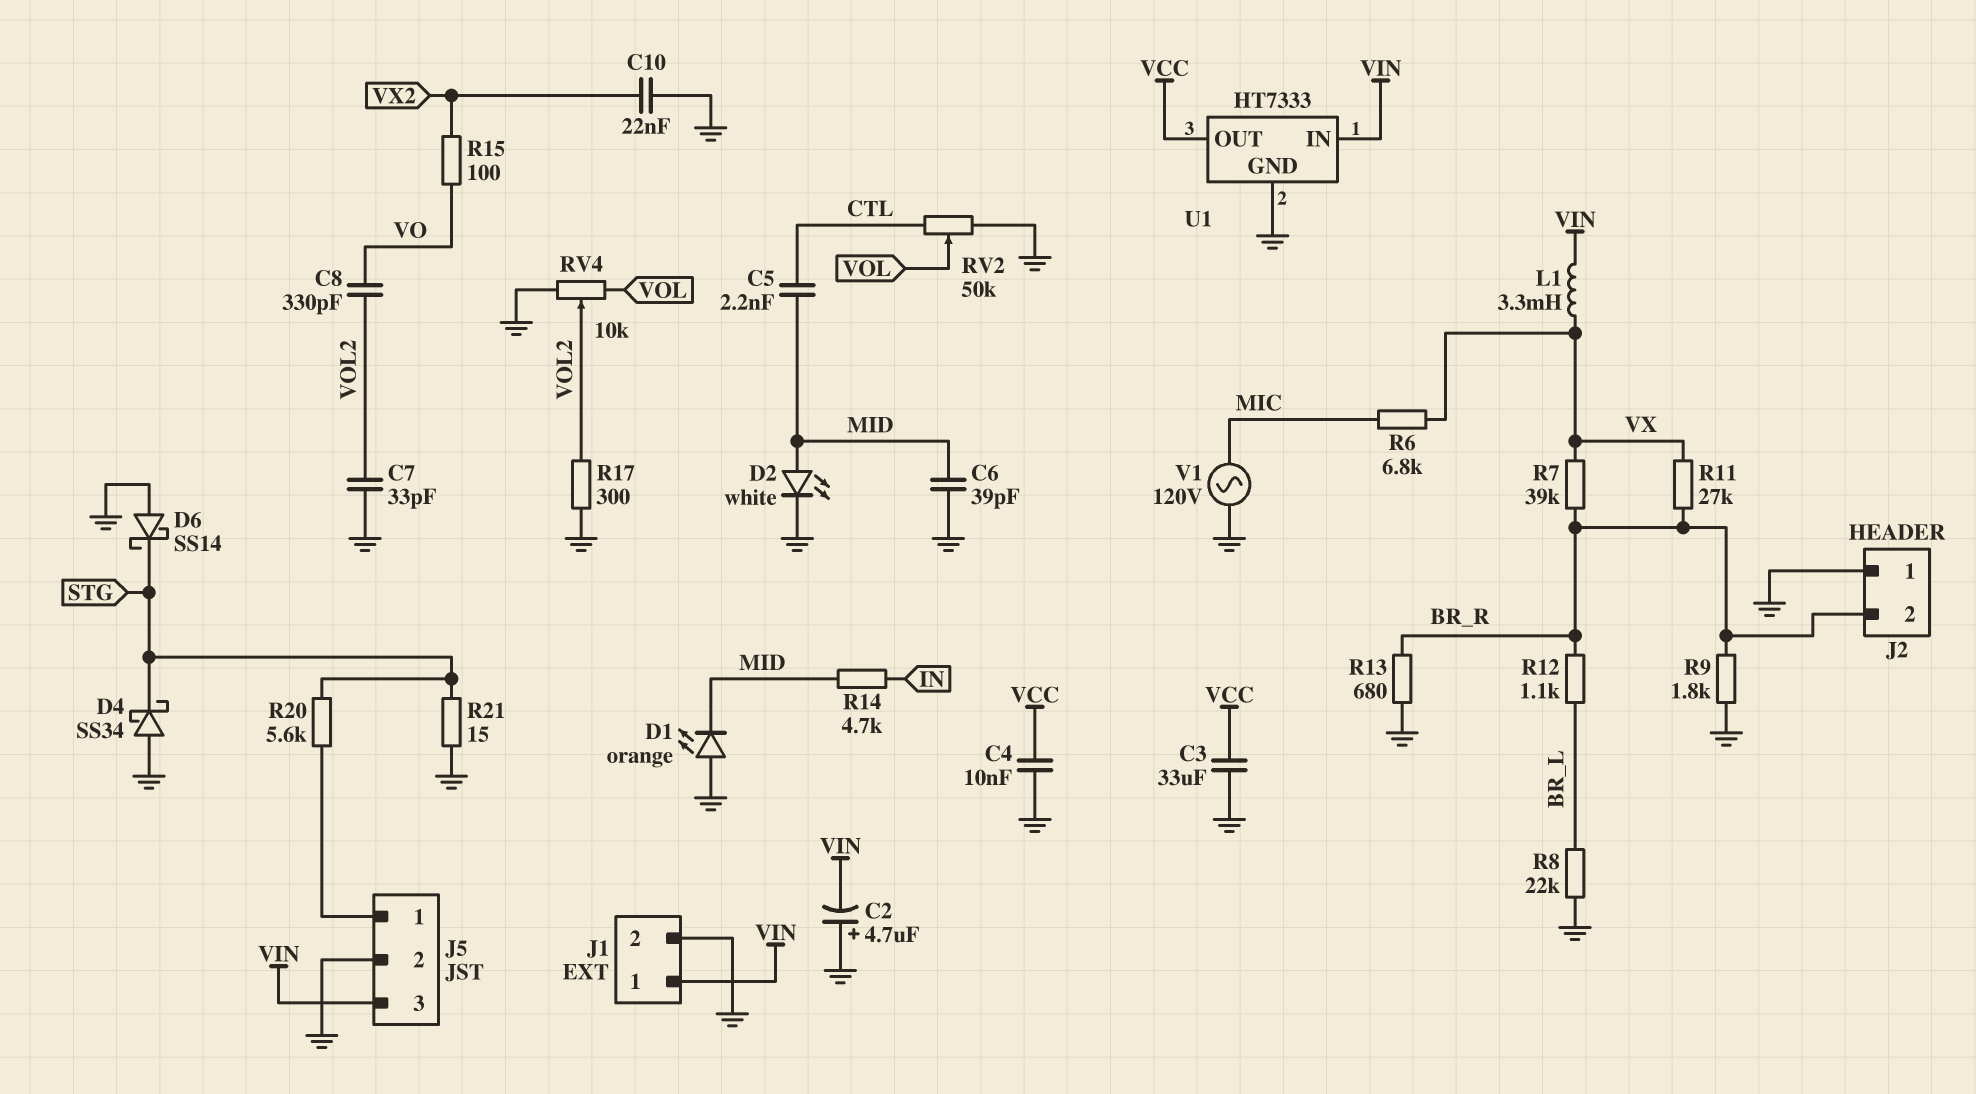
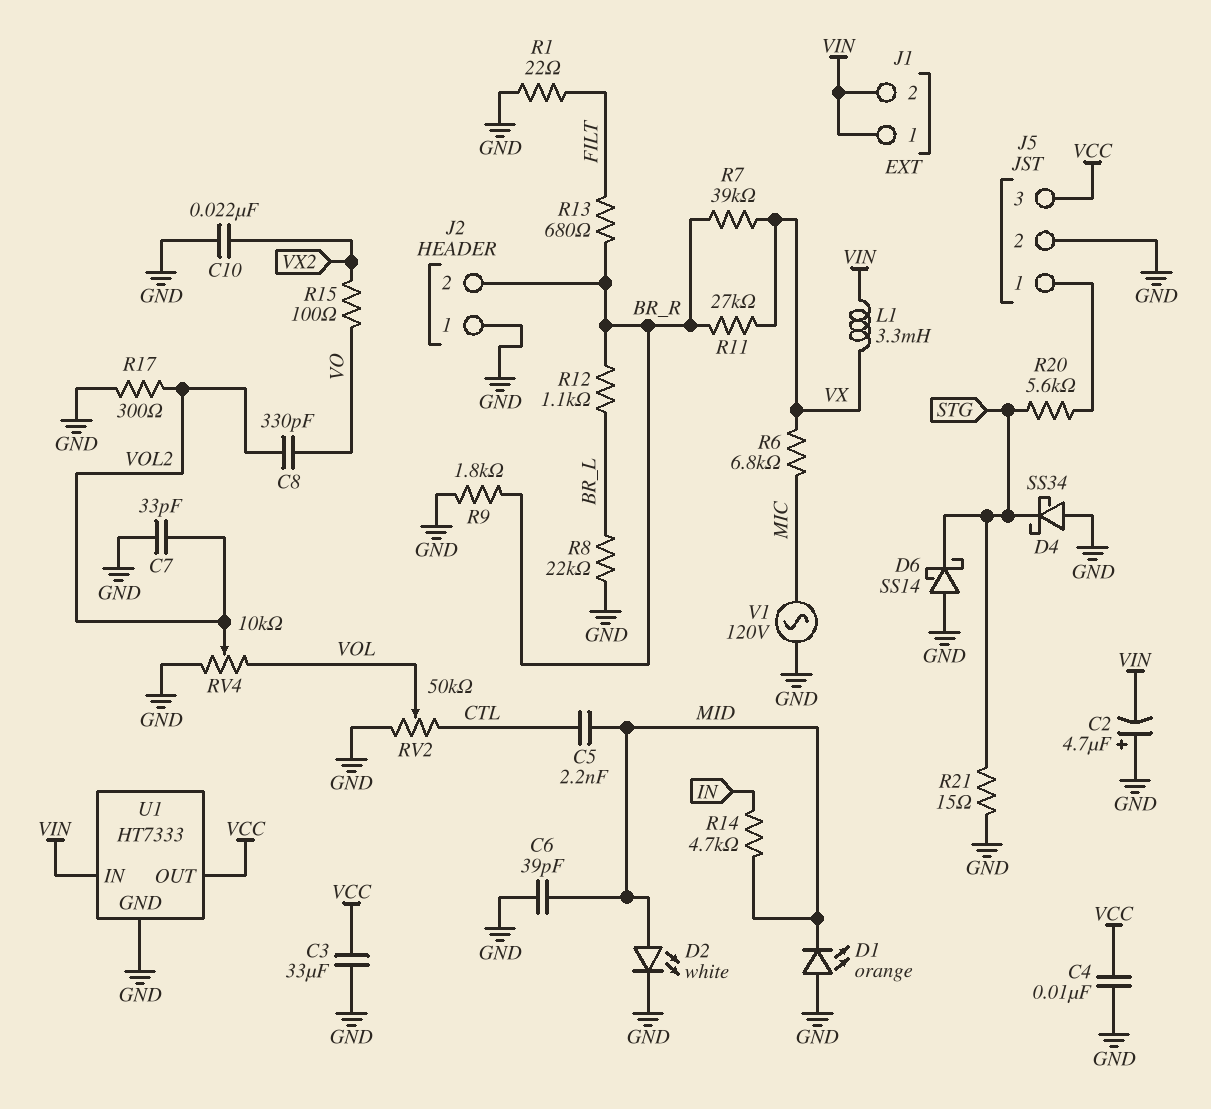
J1 pin 2: GND -> VIN
J5 pin 3: VIN -> VCC
R1: none -> 22 (FILT, GND)
R13: 680 (BR_R, GND) -> 680 (BR_R, FILT)

